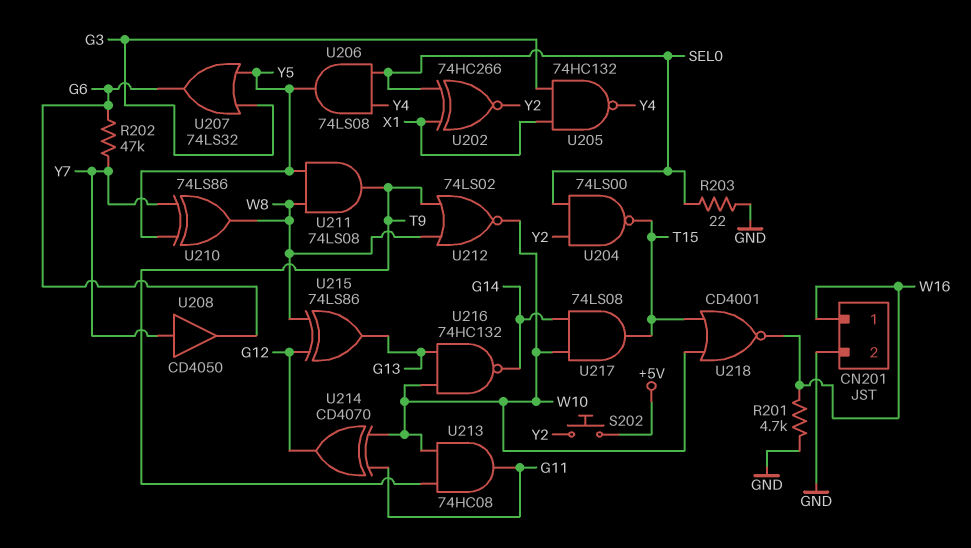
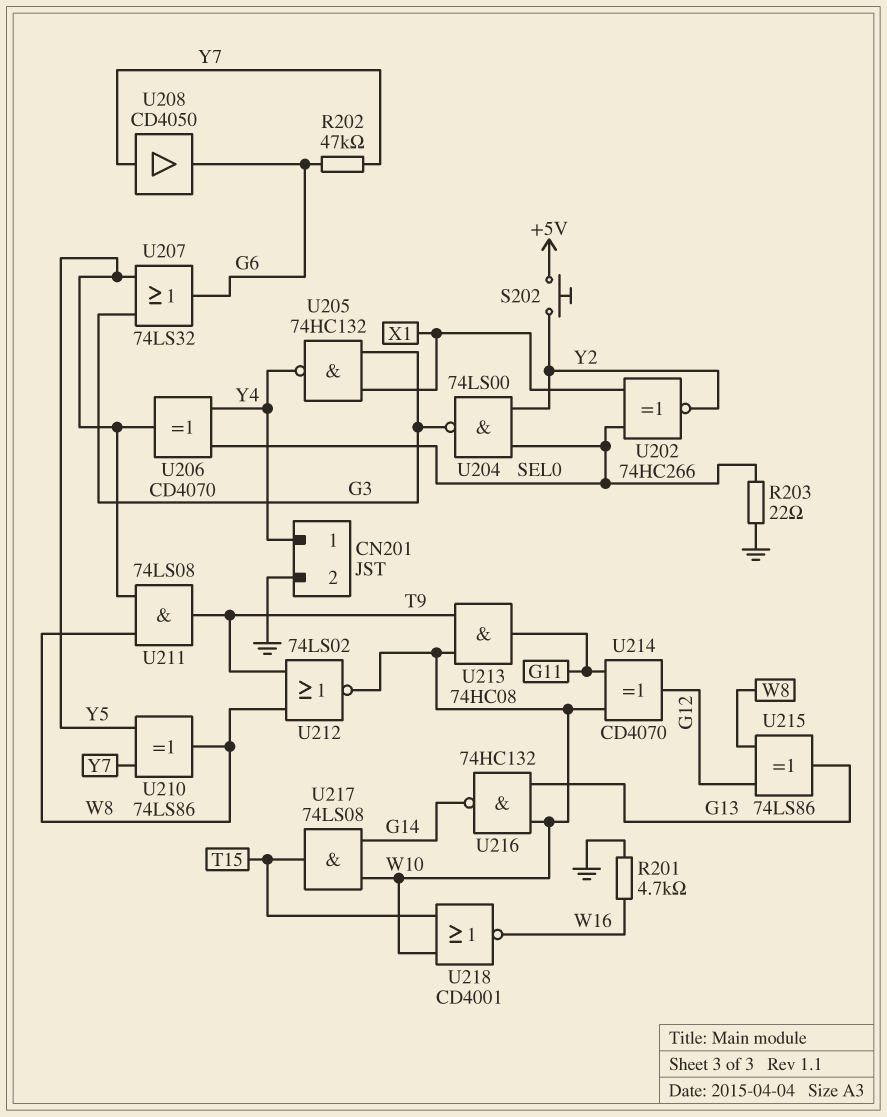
CN201 pin 1: W16 -> Y4
U204: NAND 74LS00 (in SEL0, in Y2, out T15) -> NAND 74LS00 (in SEL0, in Y2, out G3)
U206: AND 74LS08 (in SEL0, in Y4, out Y5) -> XOR CD4070 (in SEL0, in Y4, out Y5)

